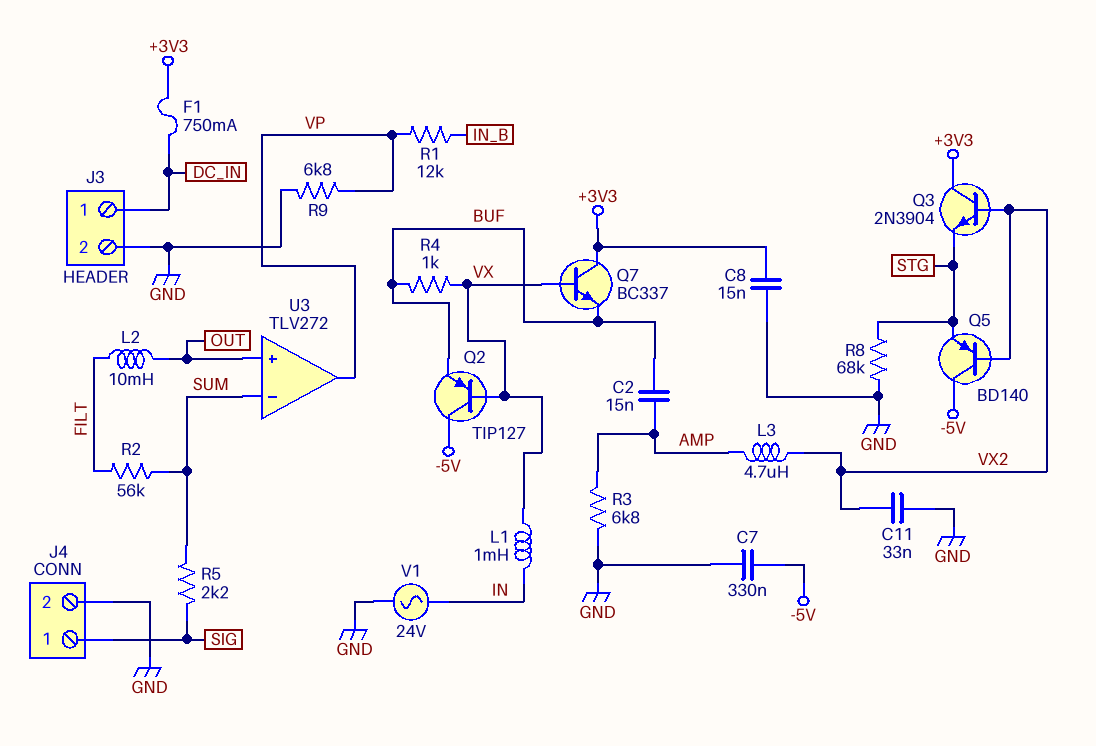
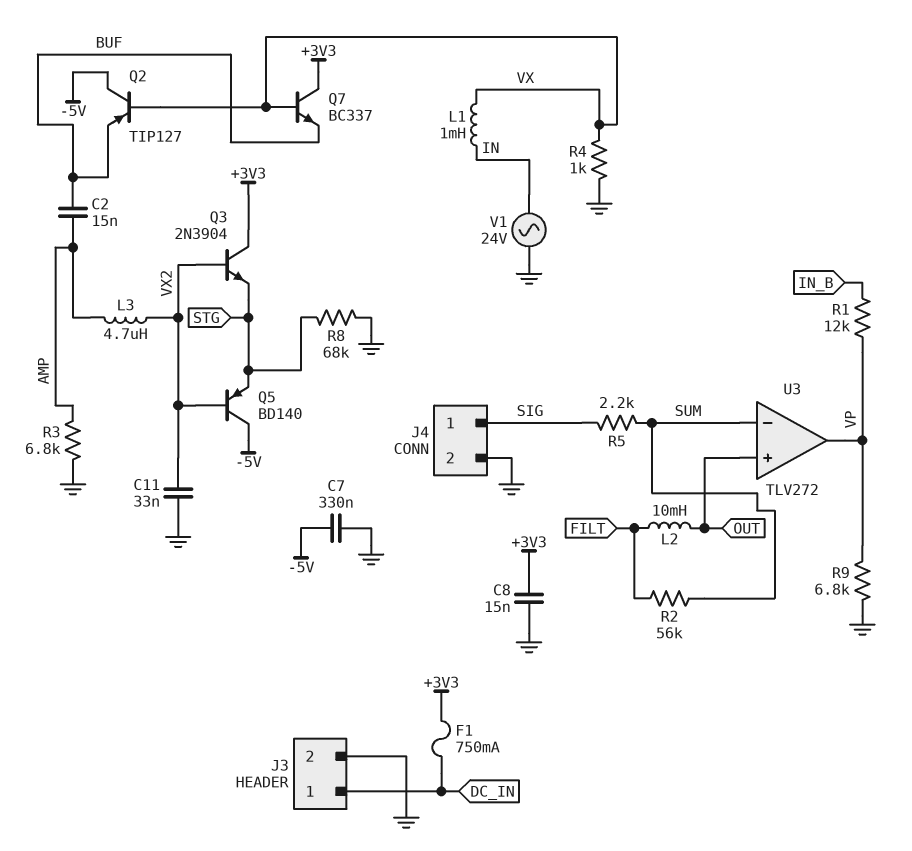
R4: 1k (BUF, VX) -> 1k (GND, VX)

